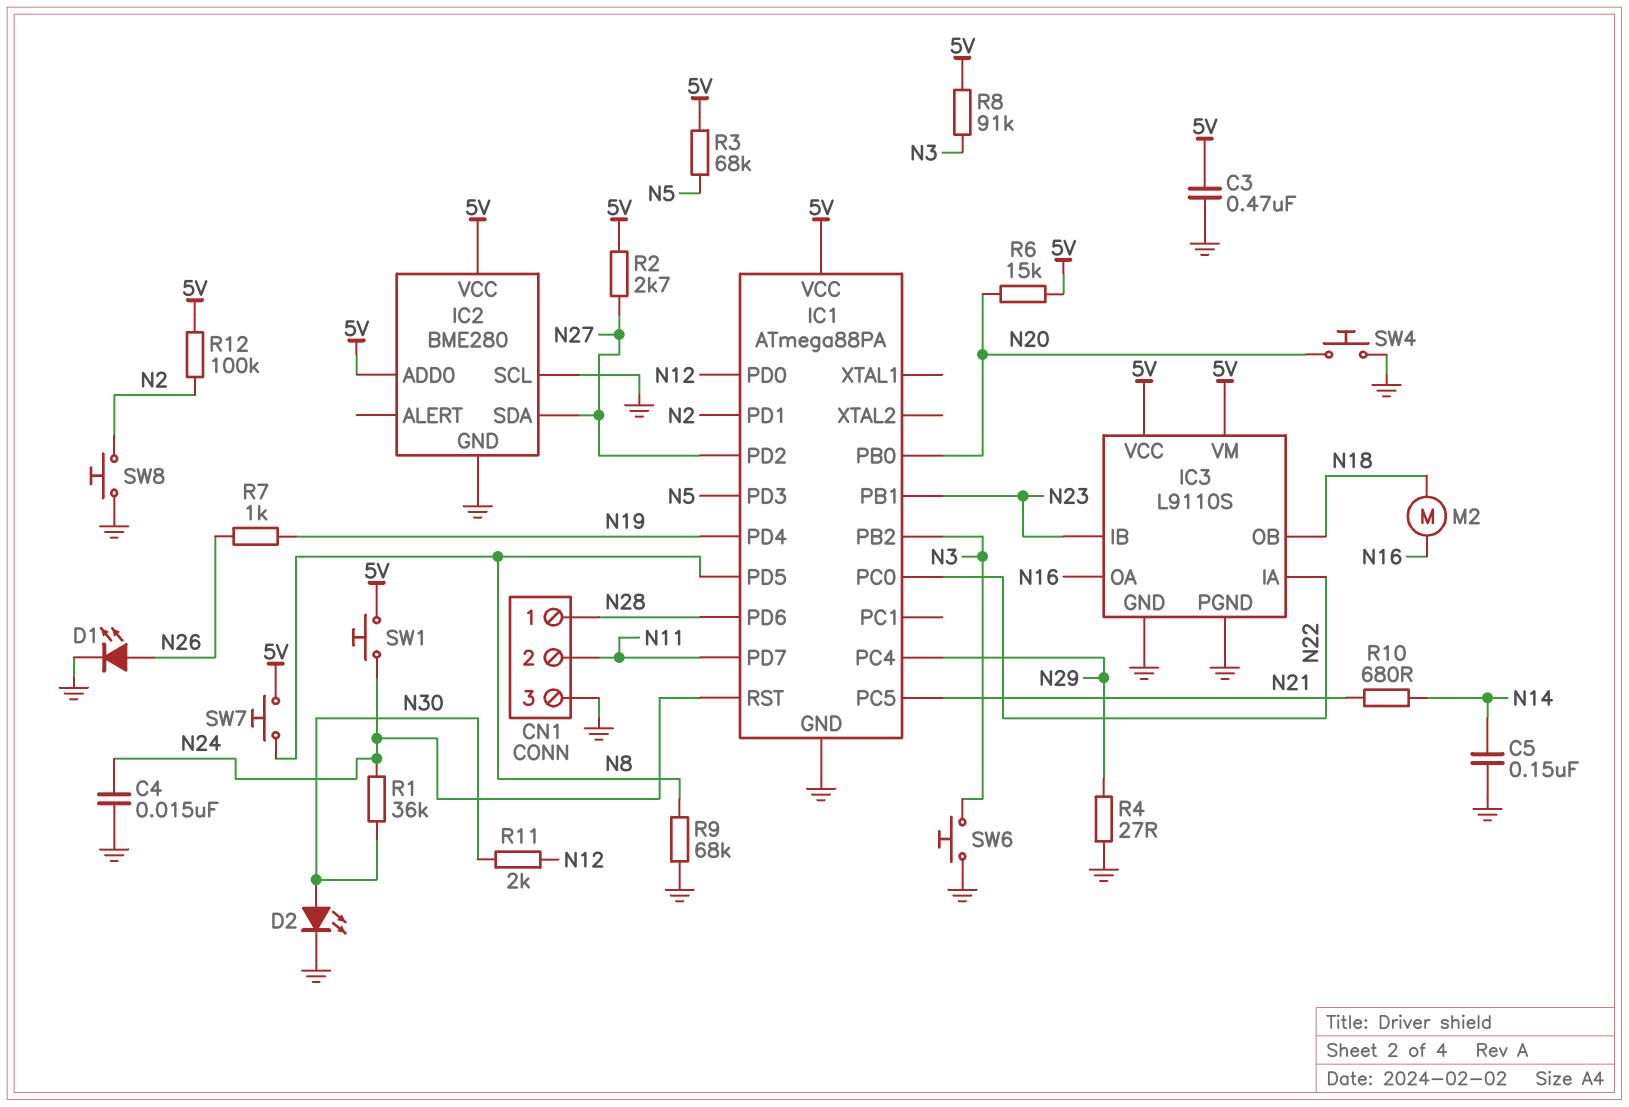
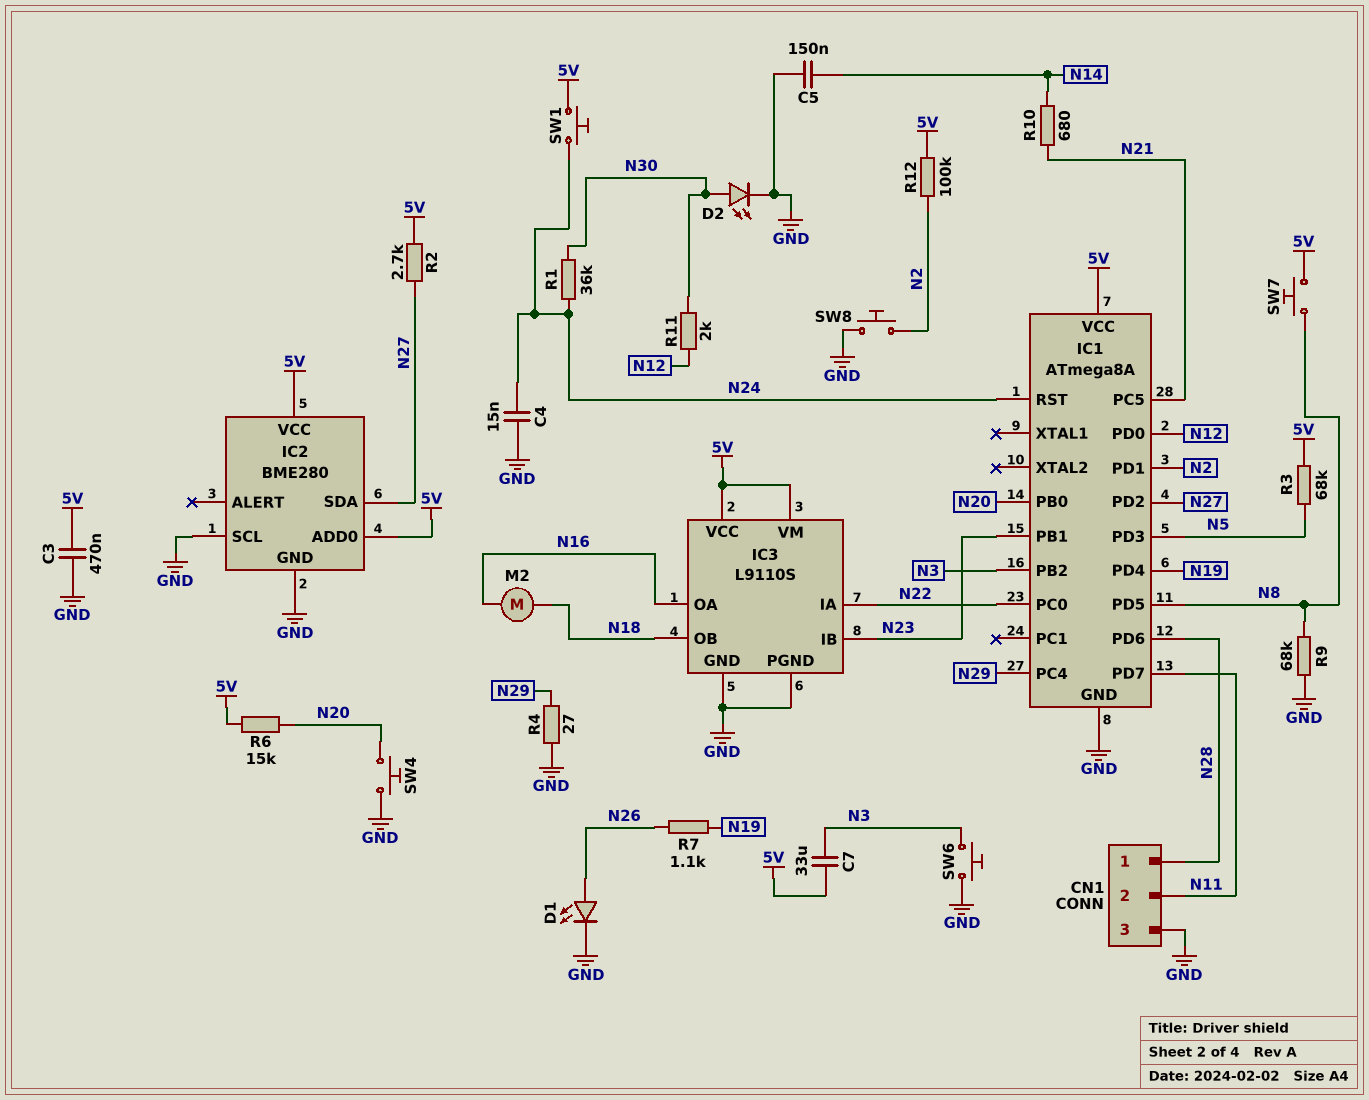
C7: none -> 33uF (5V, N3)
IC1: ATmega88PA -> ATmega8A
R7: 1k (N19, N26) -> 1.1k (N19, N26)
R8: 91k (5V, N3) -> none

